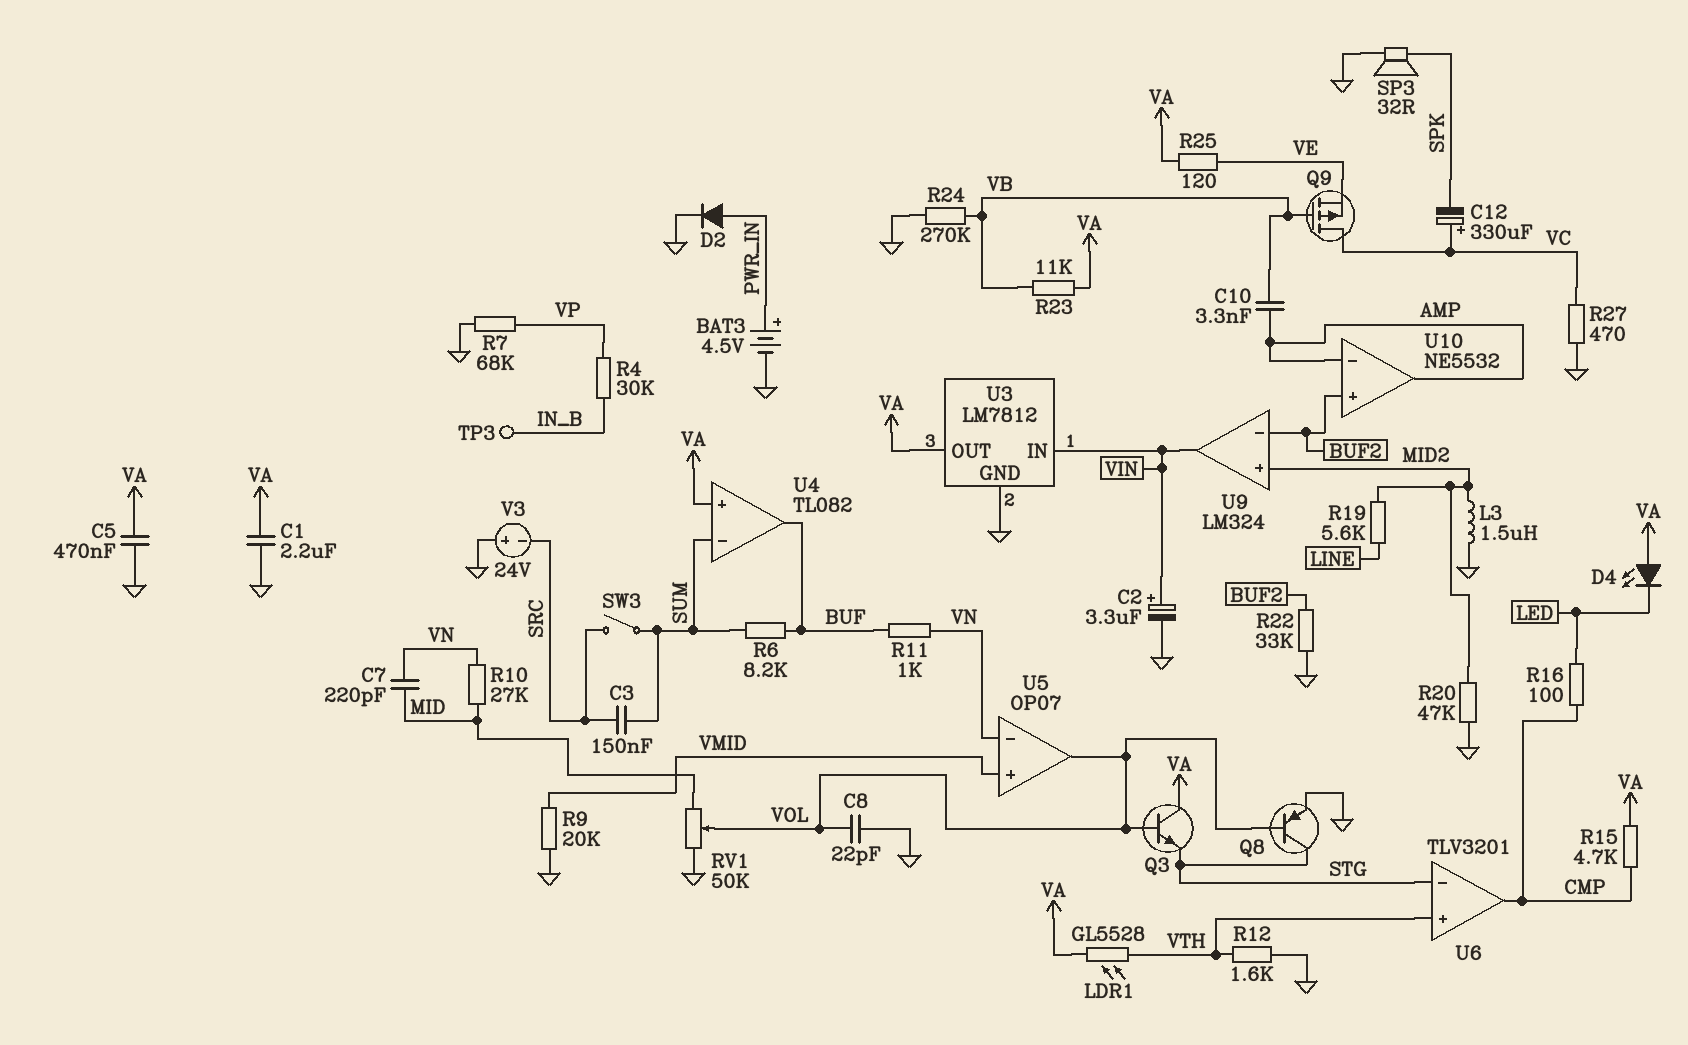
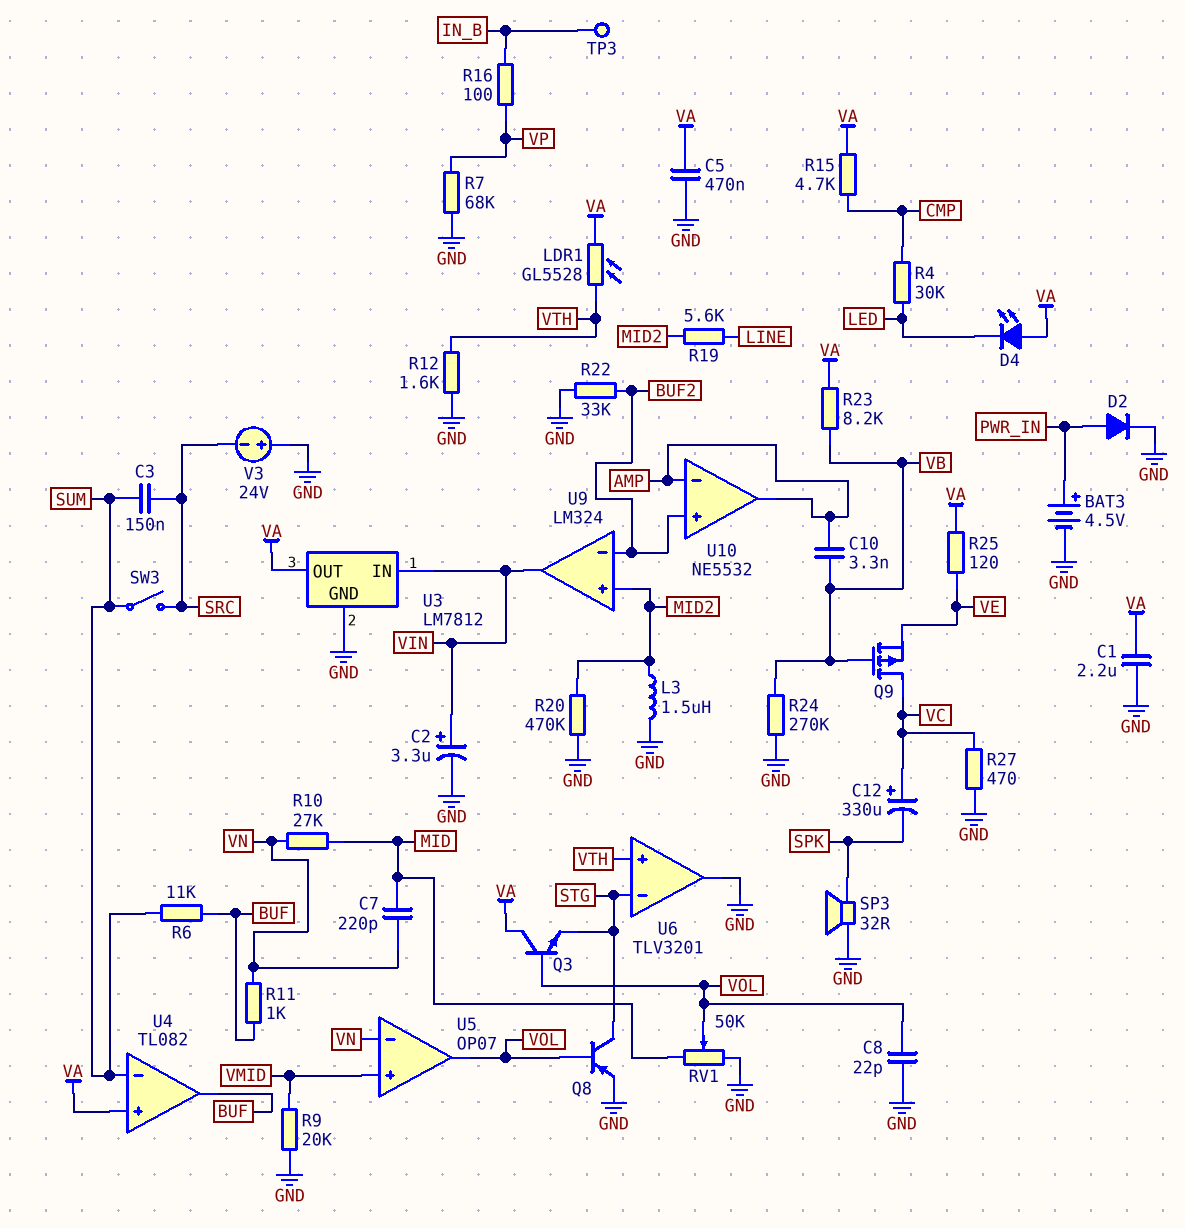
R4: 30k (IN_B, VP) -> 30k (CMP, LED)
R6: 8.2k (BUF, SUM) -> 11k (BUF, SUM)
R16: 100 (CMP, LED) -> 100 (IN_B, VP)
R20: 47k (GND, MID2) -> 470k (GND, MID2)
R23: 11k (VA, VB) -> 8.2k (VA, VB)
U6 pin out: CMP -> GND

